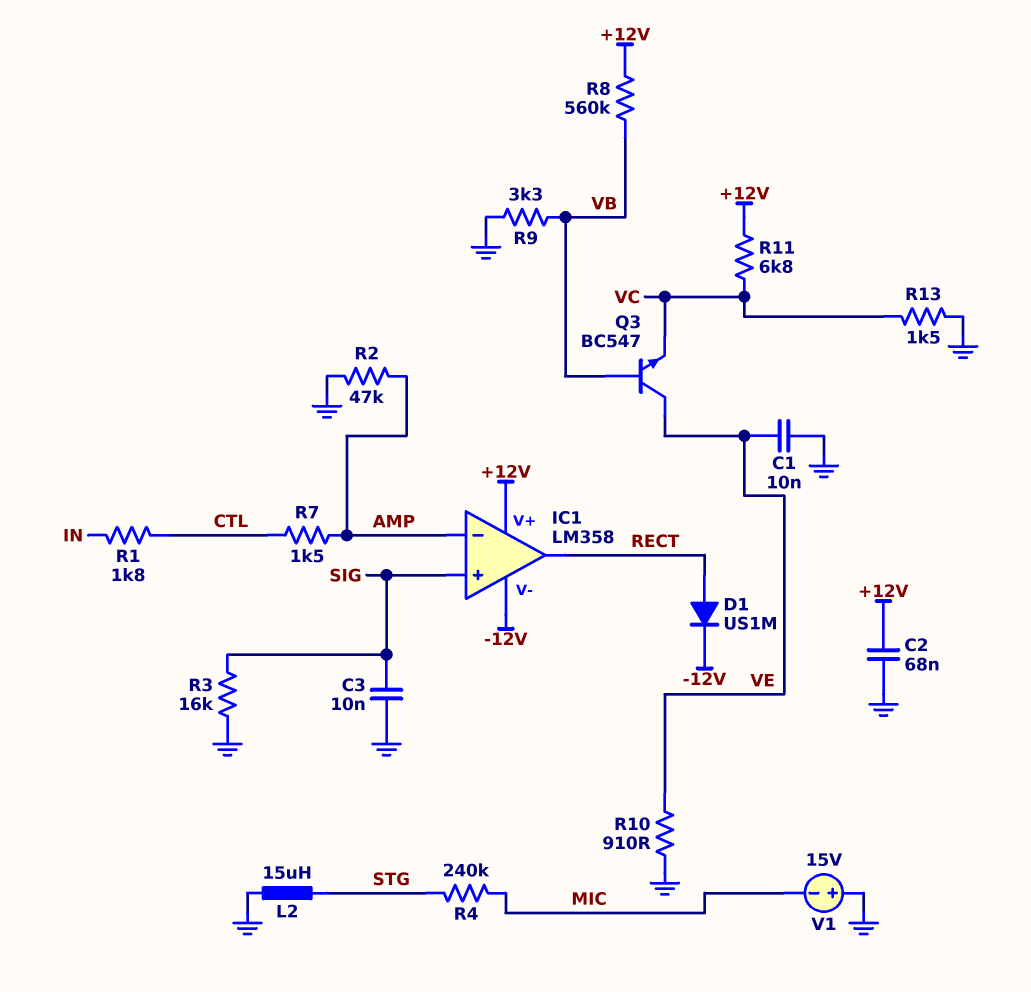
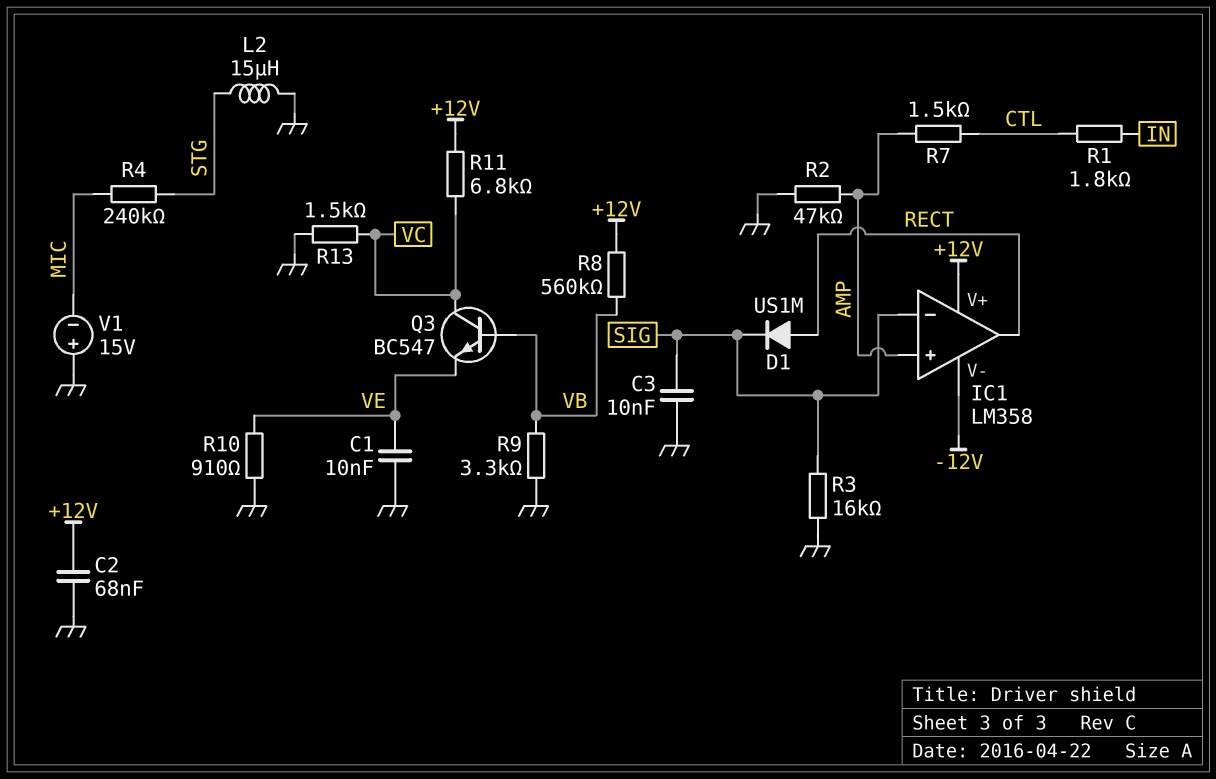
D1: diode US1M (A RECT, K -12V) -> diode US1M (A RECT, K SIG)
IC1 pin in+: SIG -> AMP
IC1 pin in-: AMP -> SIG
Q3: NPN BC547 (B VB, C VE, E VC) -> NPN BC547 (B VB, C VC, E VE)

